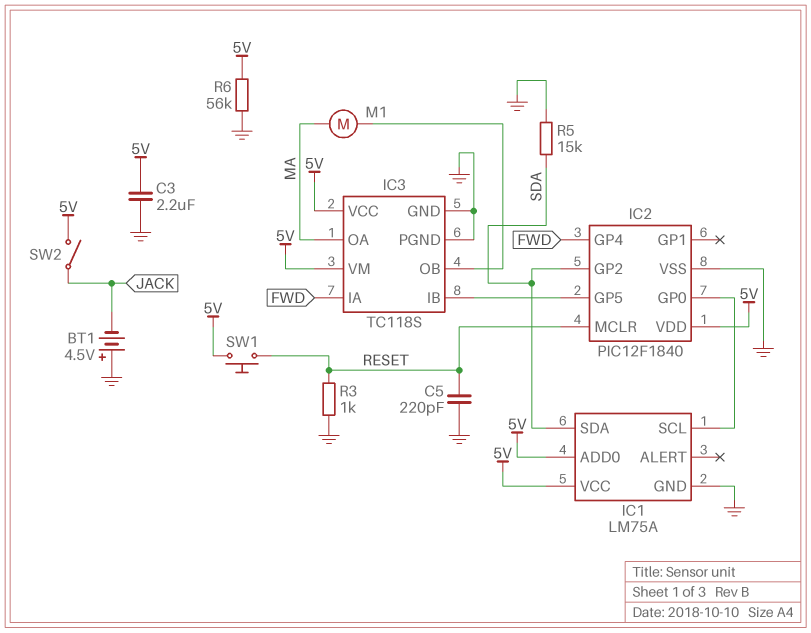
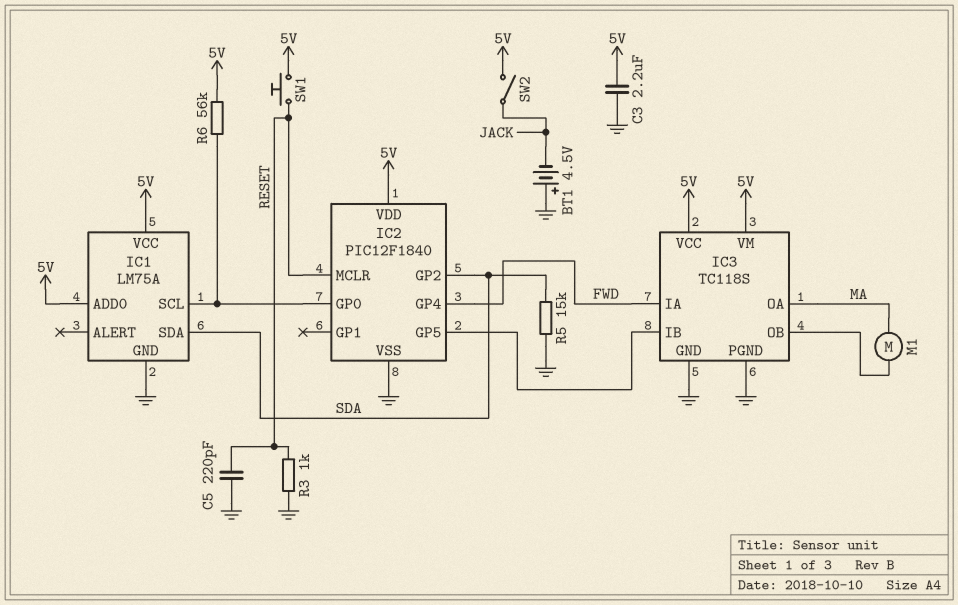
R6: 56k (5V, GND) -> 56k (5V, IC1/SCL)

